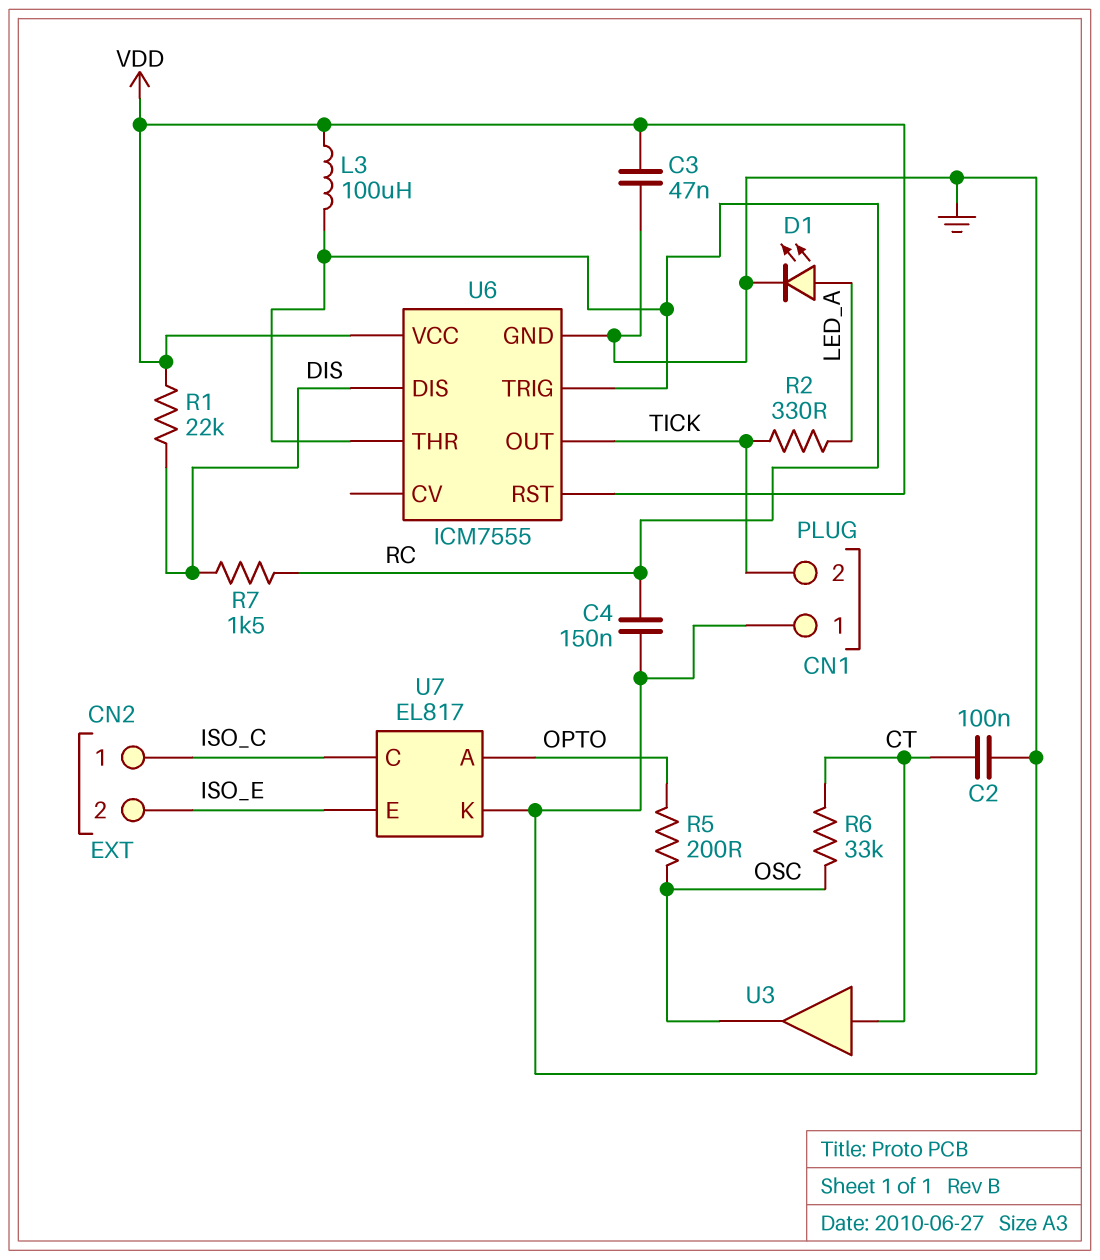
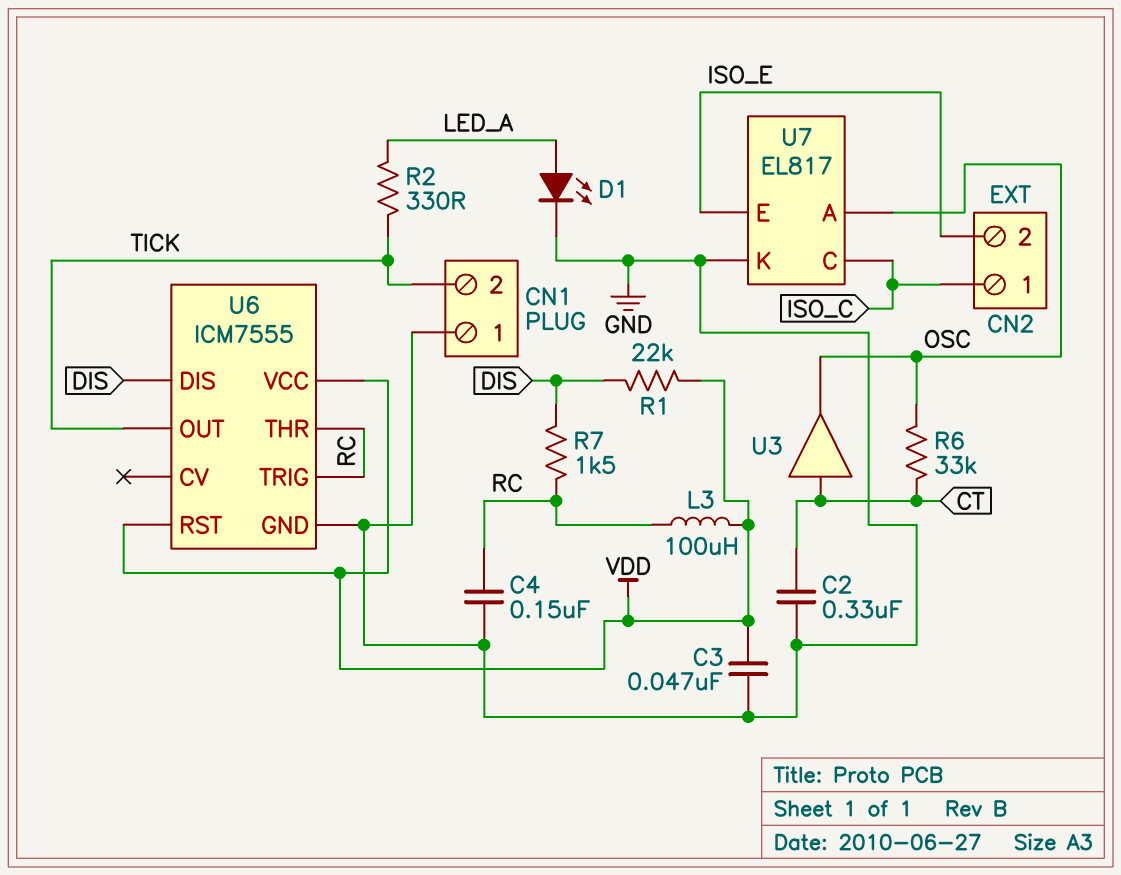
C2: 100nF (CT, GND) -> 330nF (CT, GND)
R5: 200 (OPTO, OSC) -> none
U7 pin A: OPTO -> OSC

